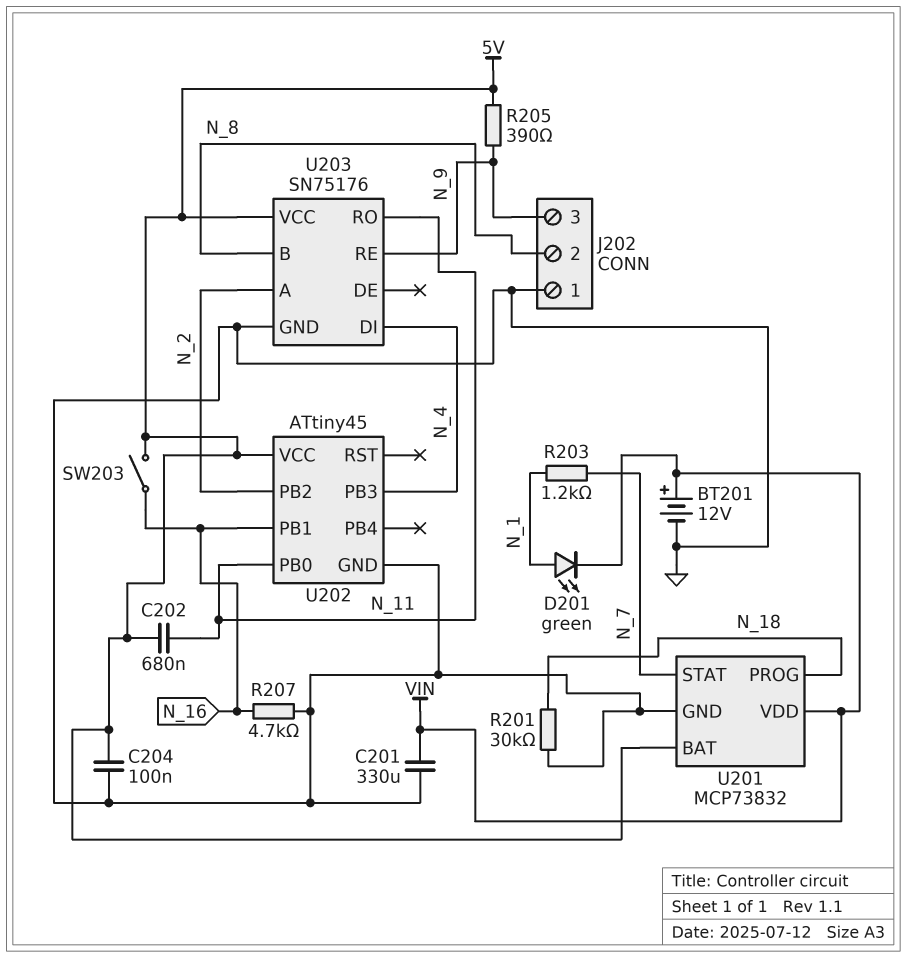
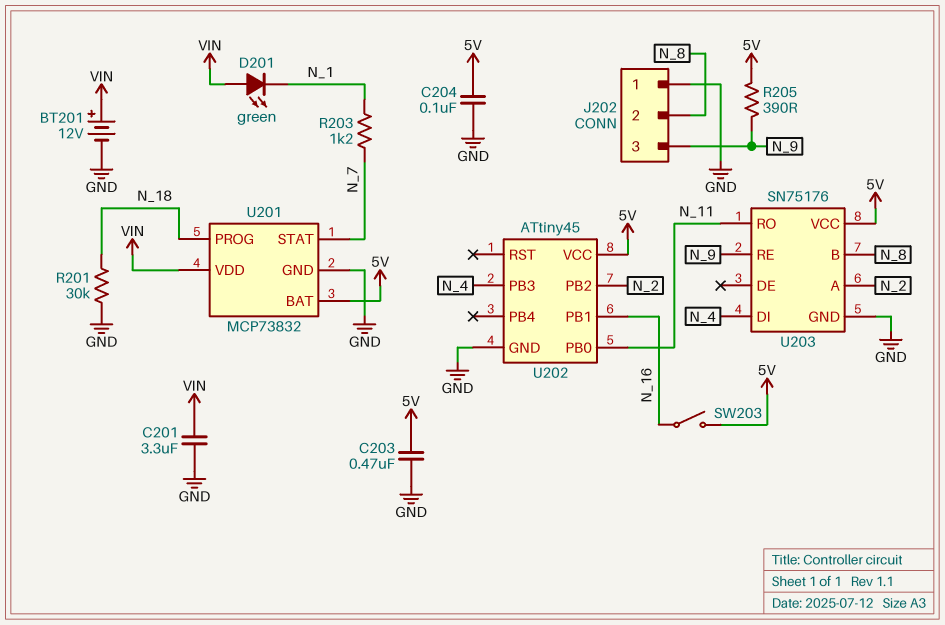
C201: 330uF (GND, VIN) -> 3.3uF (GND, VIN)
C202: 680nF (5V, N_11) -> none
C203: none -> 470nF (5V, GND)
D201: LED green (A N_1, K VIN) -> LED green (A VIN, K N_1)
R207: 4.7k (GND, N_16) -> none

